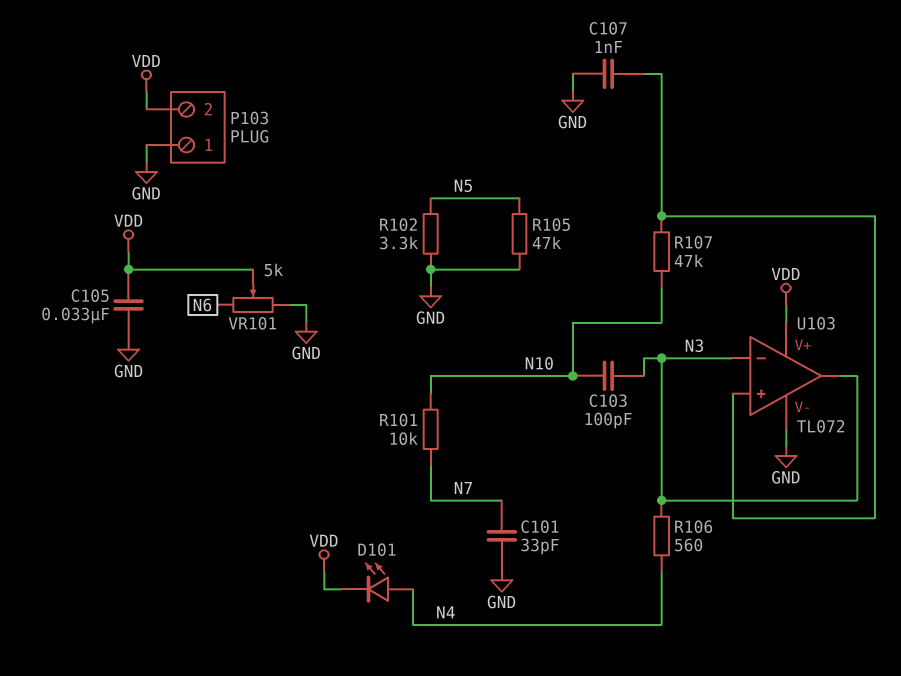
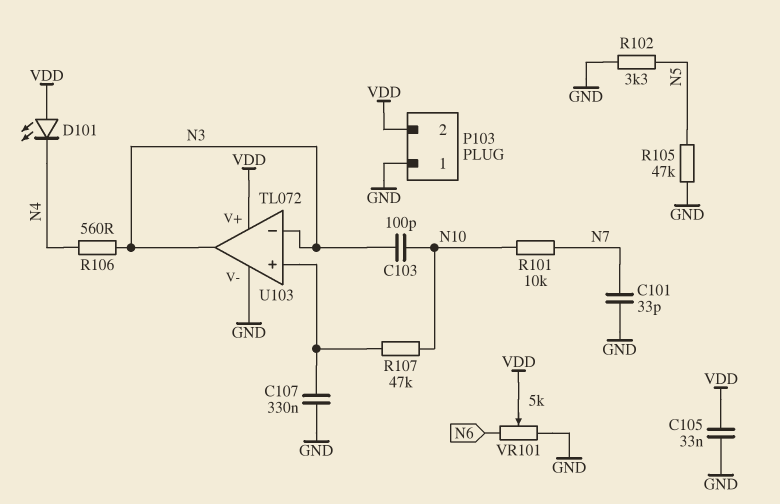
C107: 1nF (GND, U103/in+) -> 330nF (GND, U103/in+)
D101: LED (A N4, K VDD) -> LED (A VDD, K N4)

